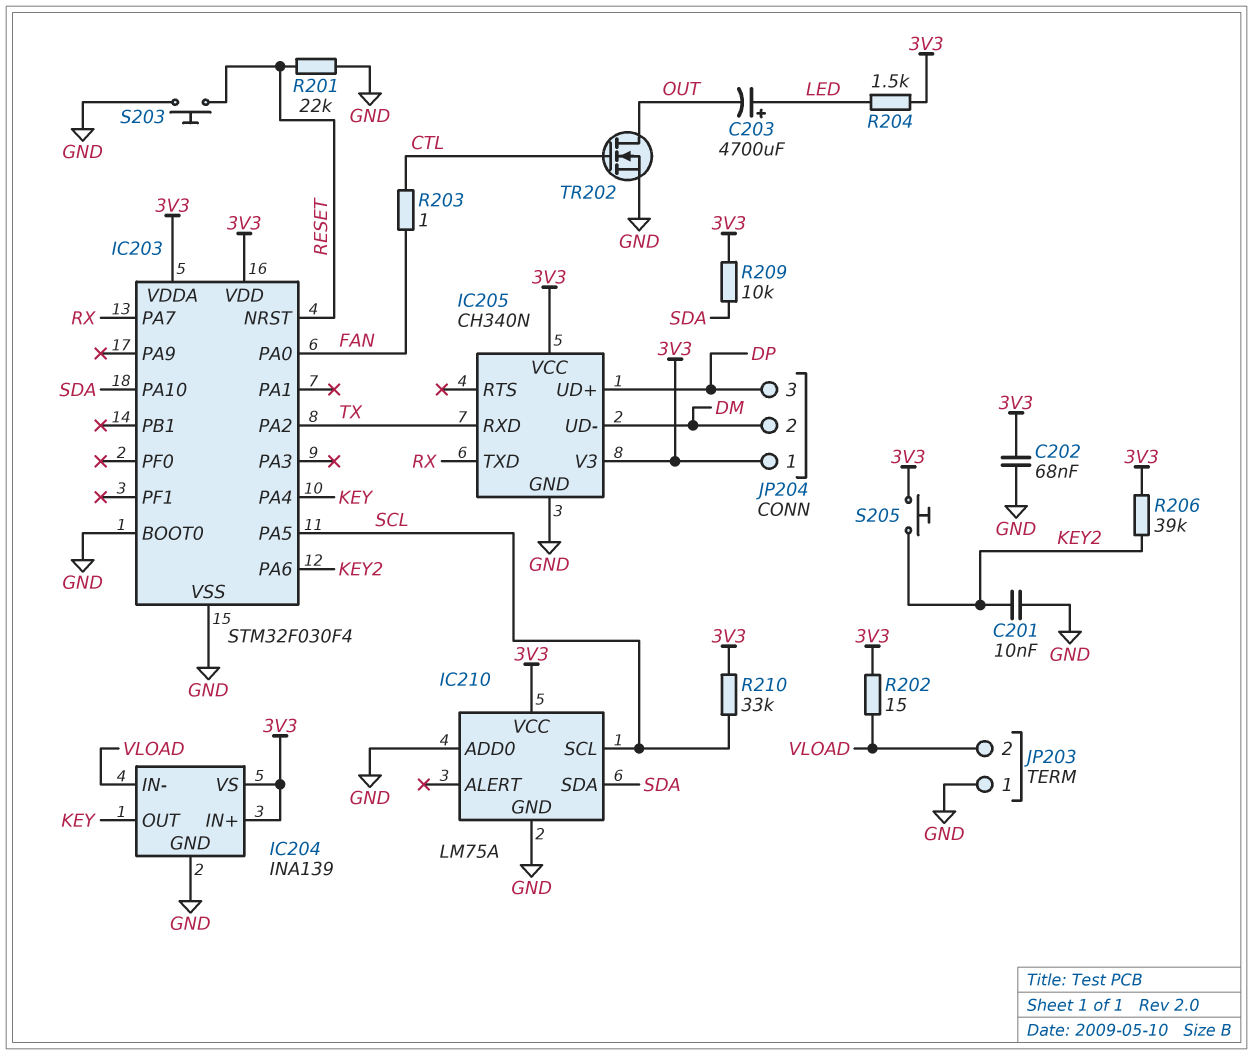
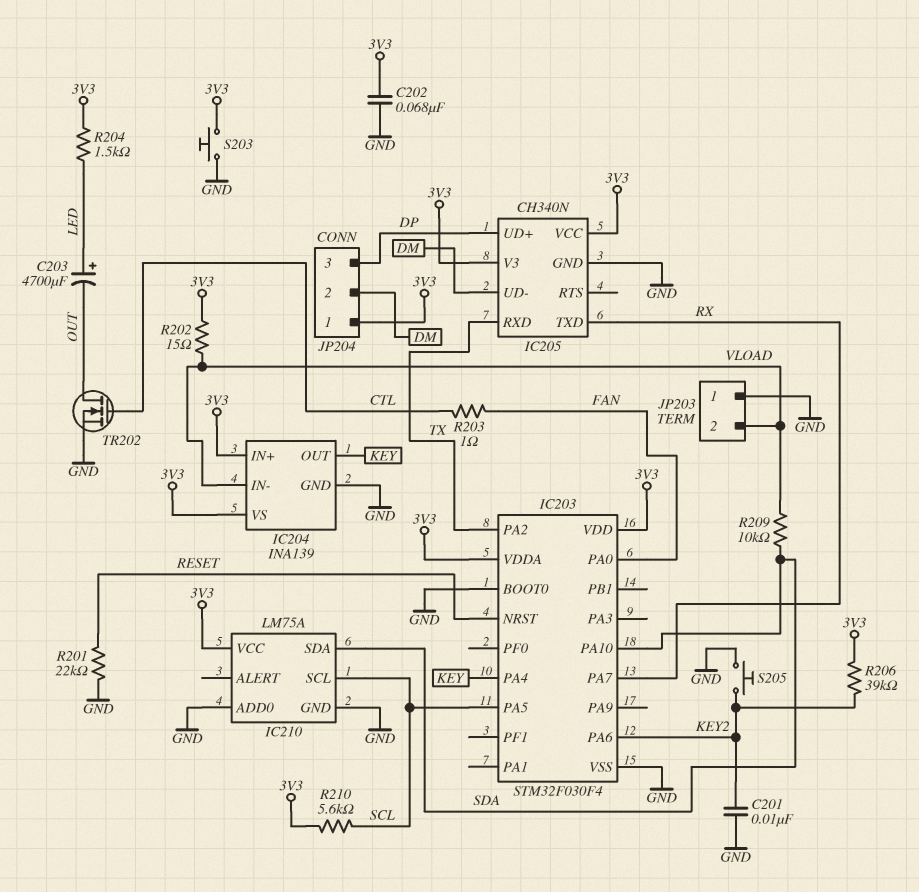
R209: 10k (3V3, SDA) -> 10k (SDA, VLOAD)
R210: 33k (3V3, SCL) -> 5.6k (3V3, SCL)
S203: button (GND, RESET) -> button (3V3, GND)
S205: button (3V3, KEY2) -> button (GND, KEY2)

